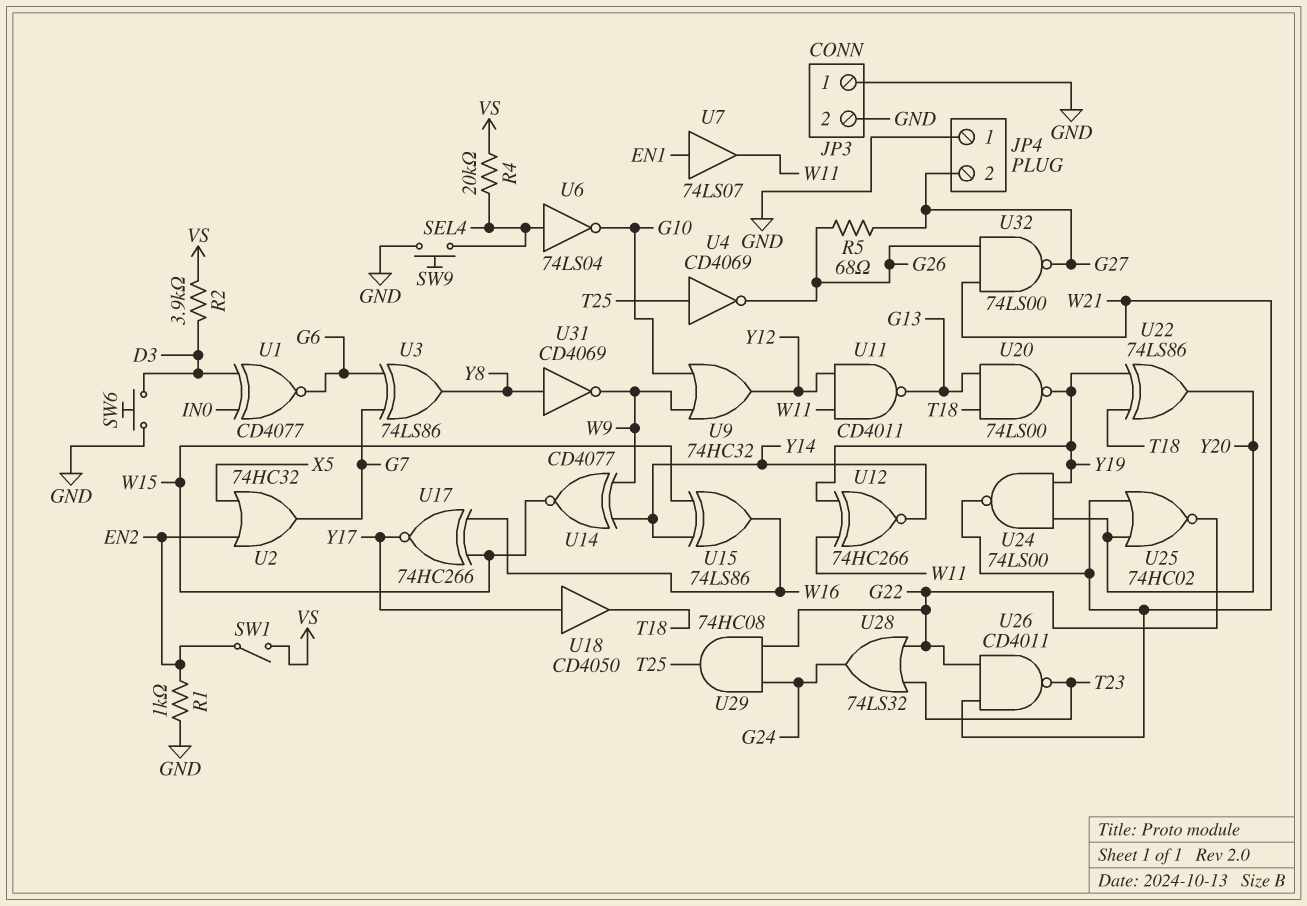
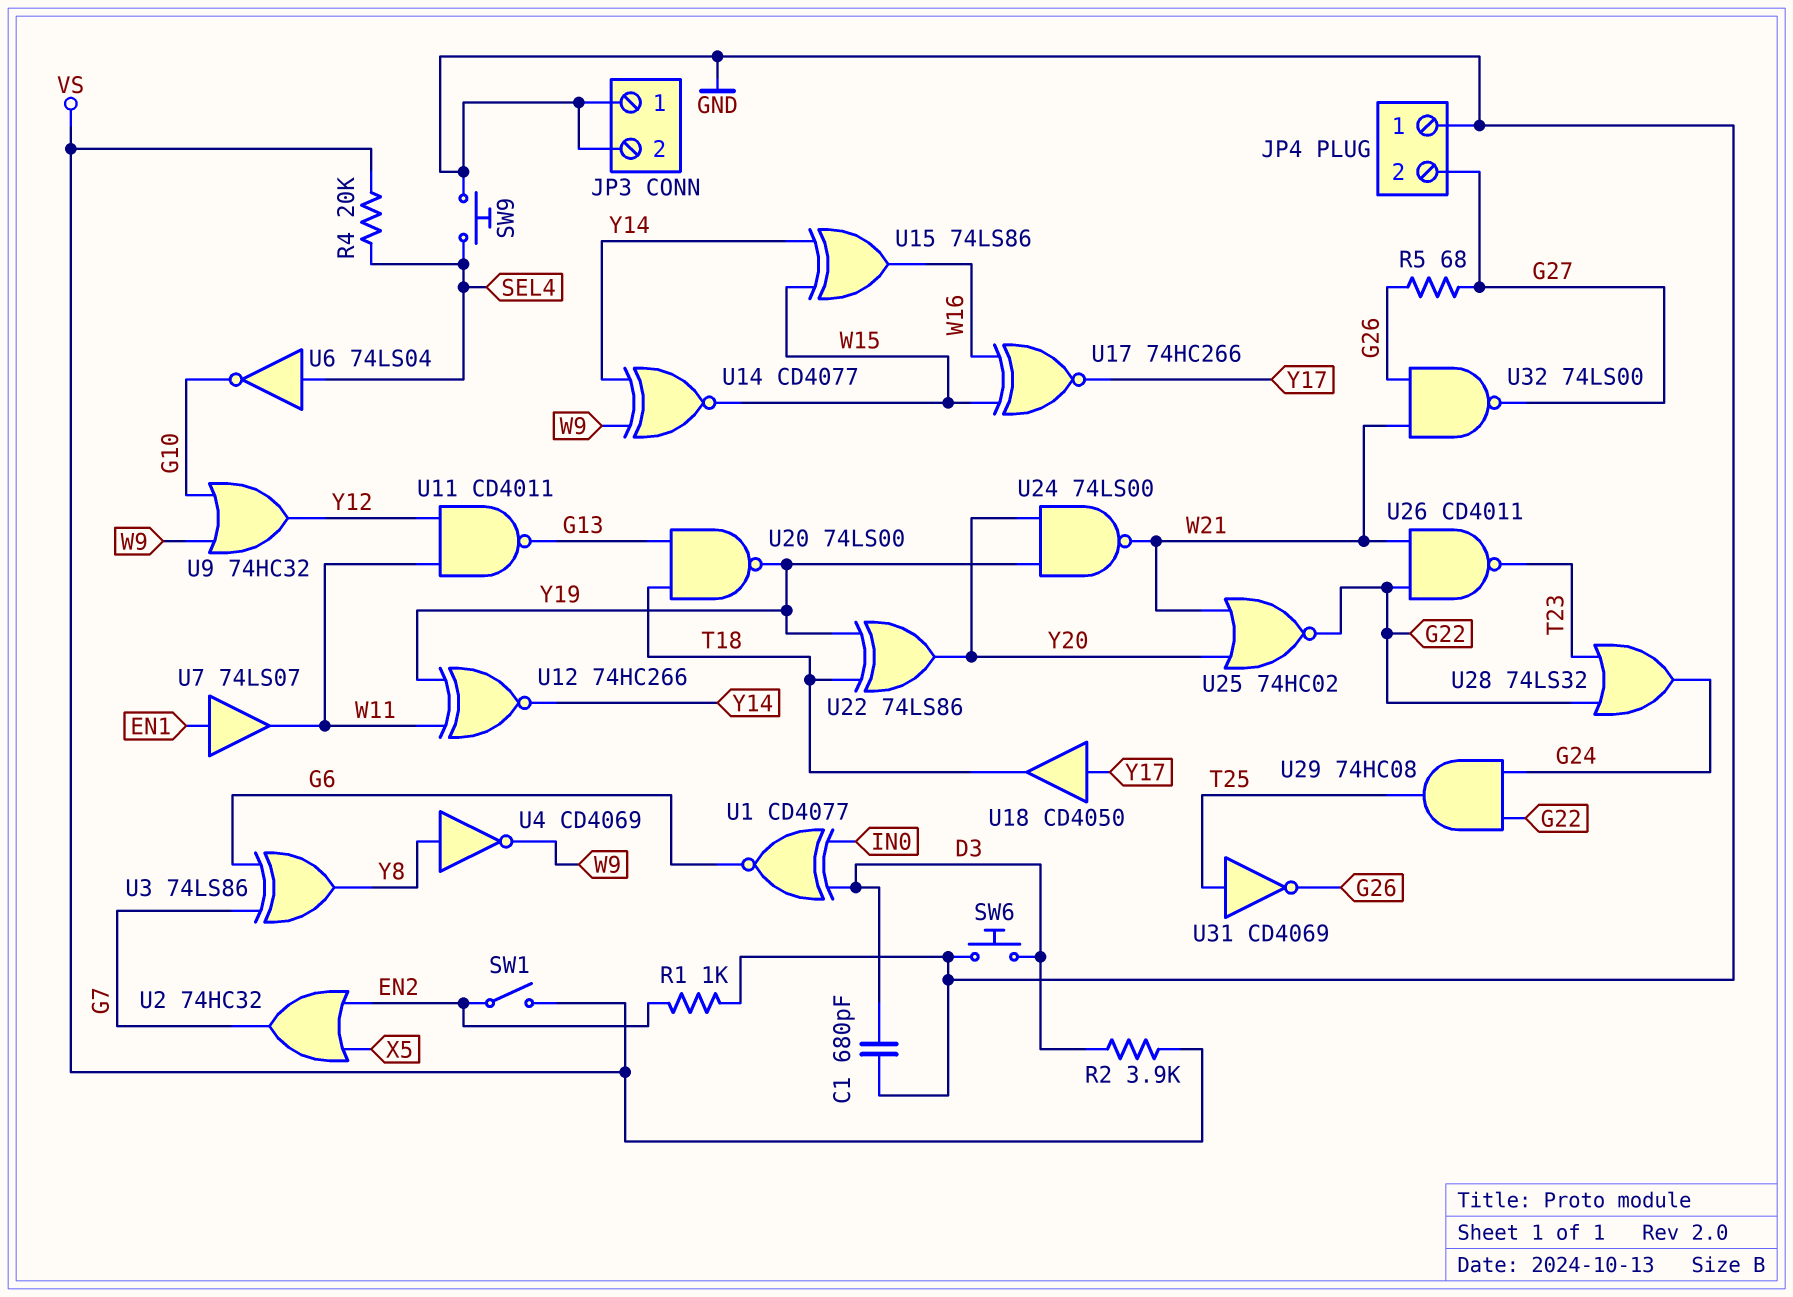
C1: none -> 680pF (D3, GND)
U4: NOT CD4069 (in T25, out G26) -> NOT CD4069 (in Y8, out W9)
U31: NOT CD4069 (in Y8, out W9) -> NOT CD4069 (in T25, out G26)

